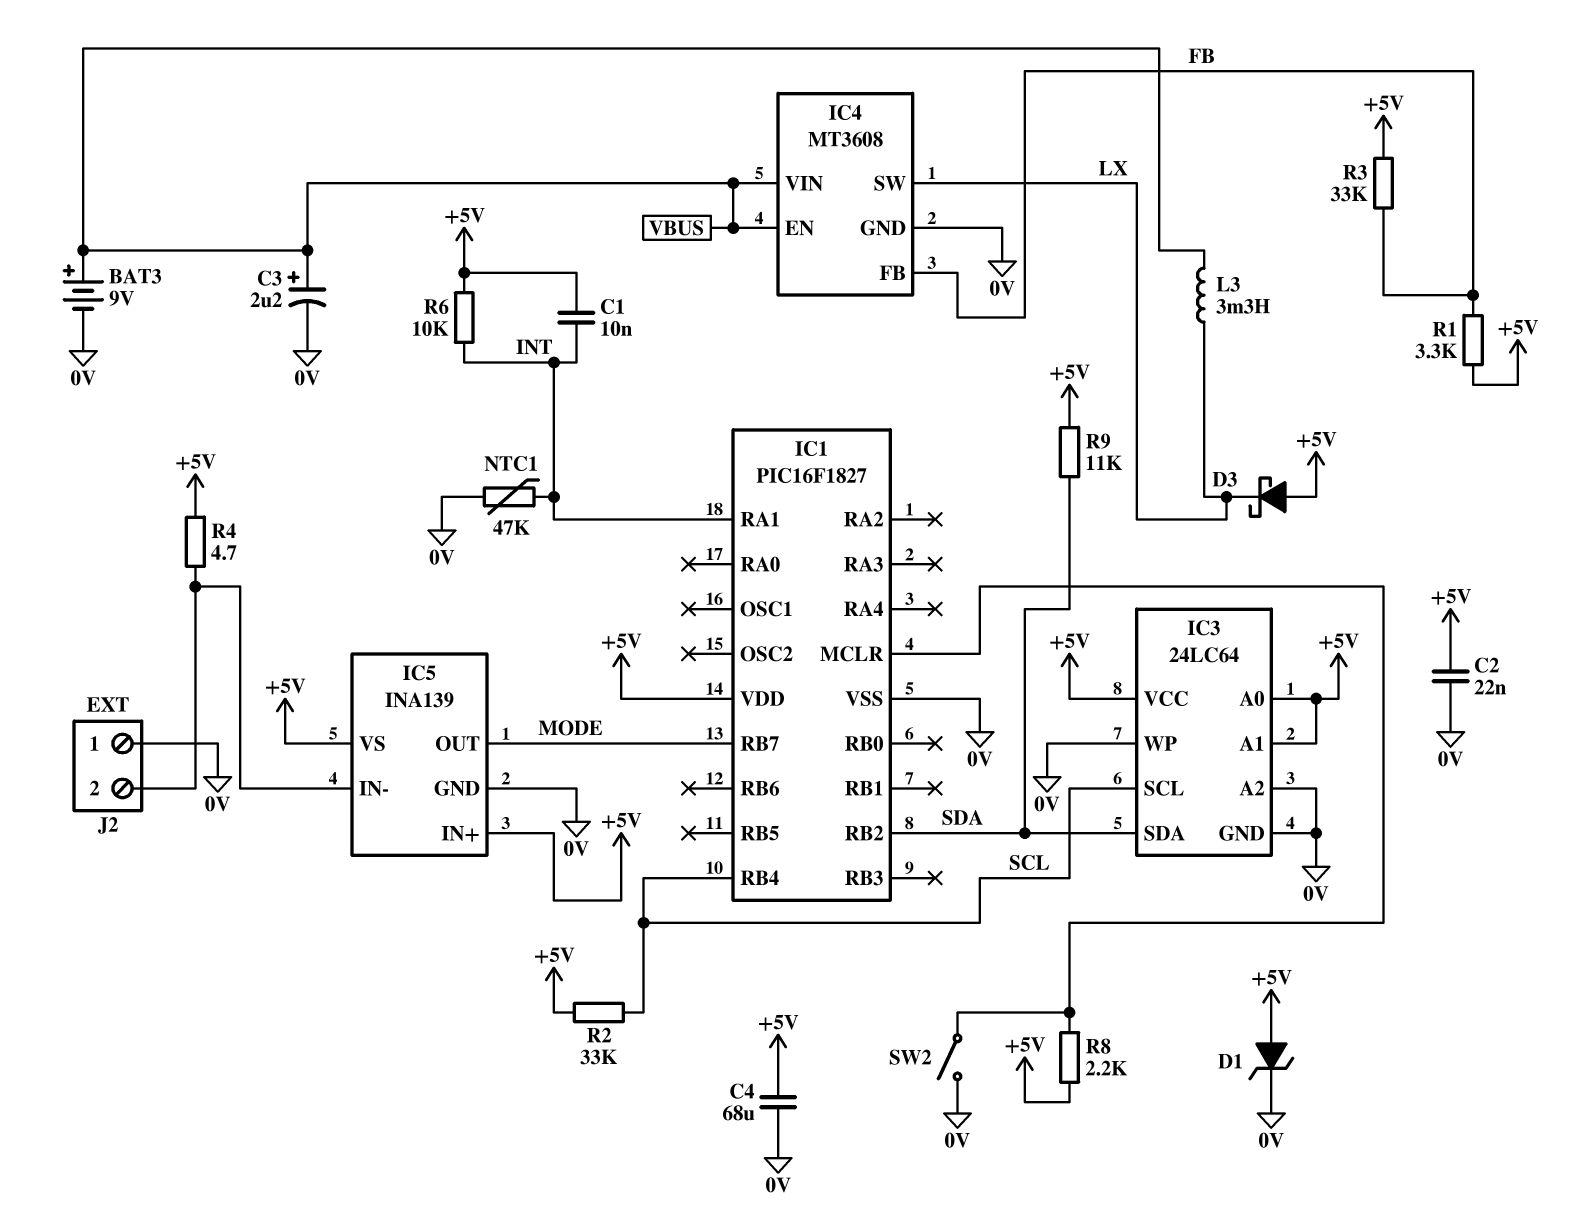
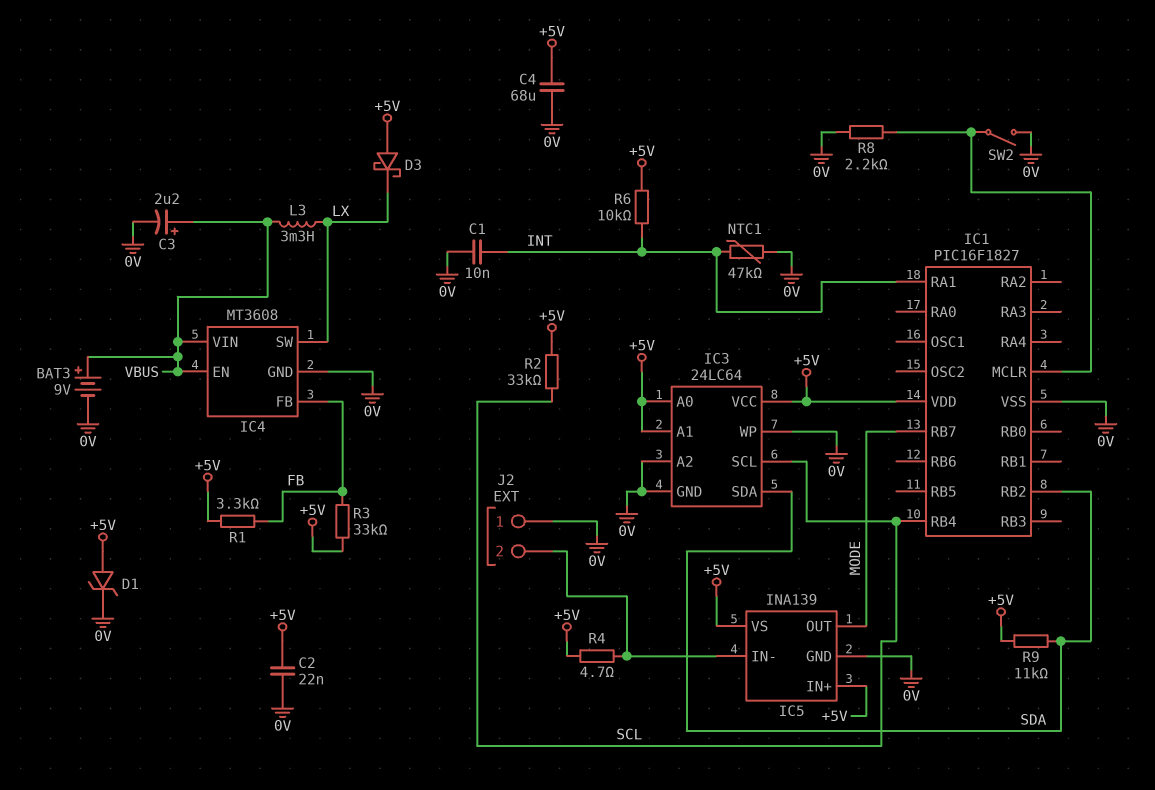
C1: 10nF (+5V, INT) -> 10nF (0V, INT)
R8: 2.2k (+5V, IC1/MCLR) -> 2.2k (0V, IC1/MCLR)

